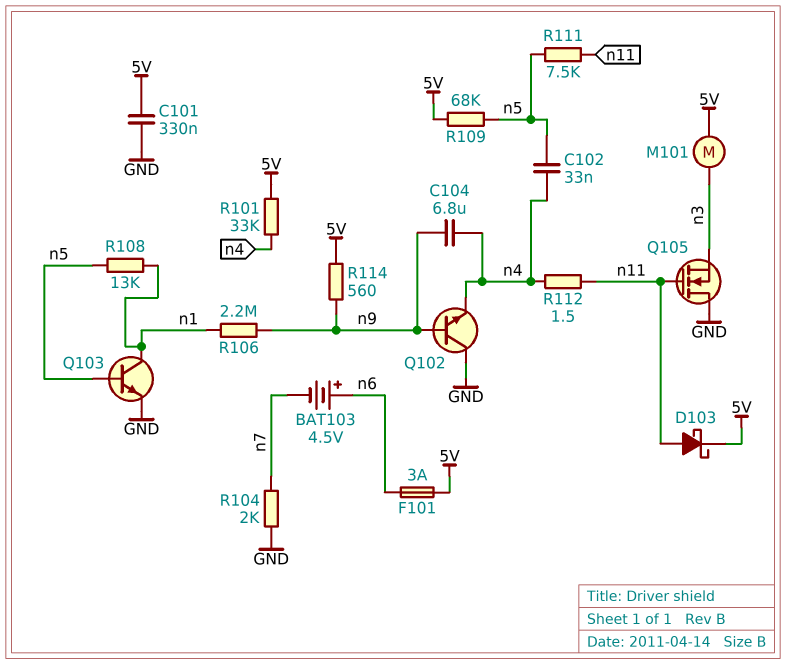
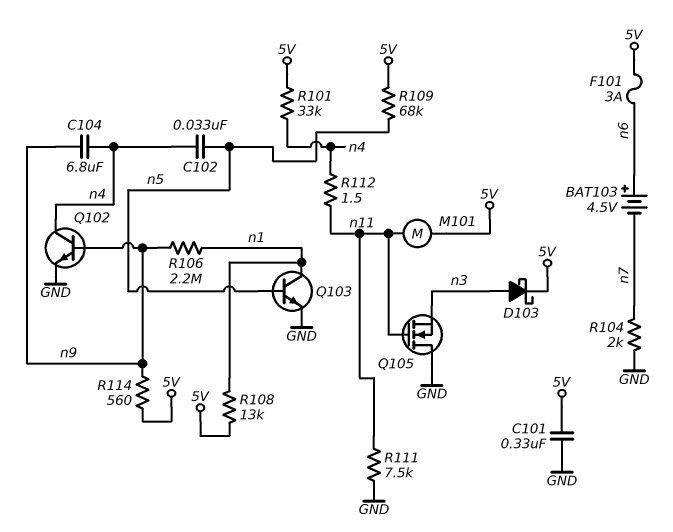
D103: schottky (A n11, K 5V) -> schottky (A n3, K 5V)
M101: motor (5V, n3) -> motor (5V, n11)
Q102: NPN (B n9, C GND, E n4) -> NPN (B n9, C n4, E GND)
R108: 13k (n1, n5) -> 13k (5V, n1)
R111: 7.5k (n5, n11) -> 7.5k (GND, n11)

